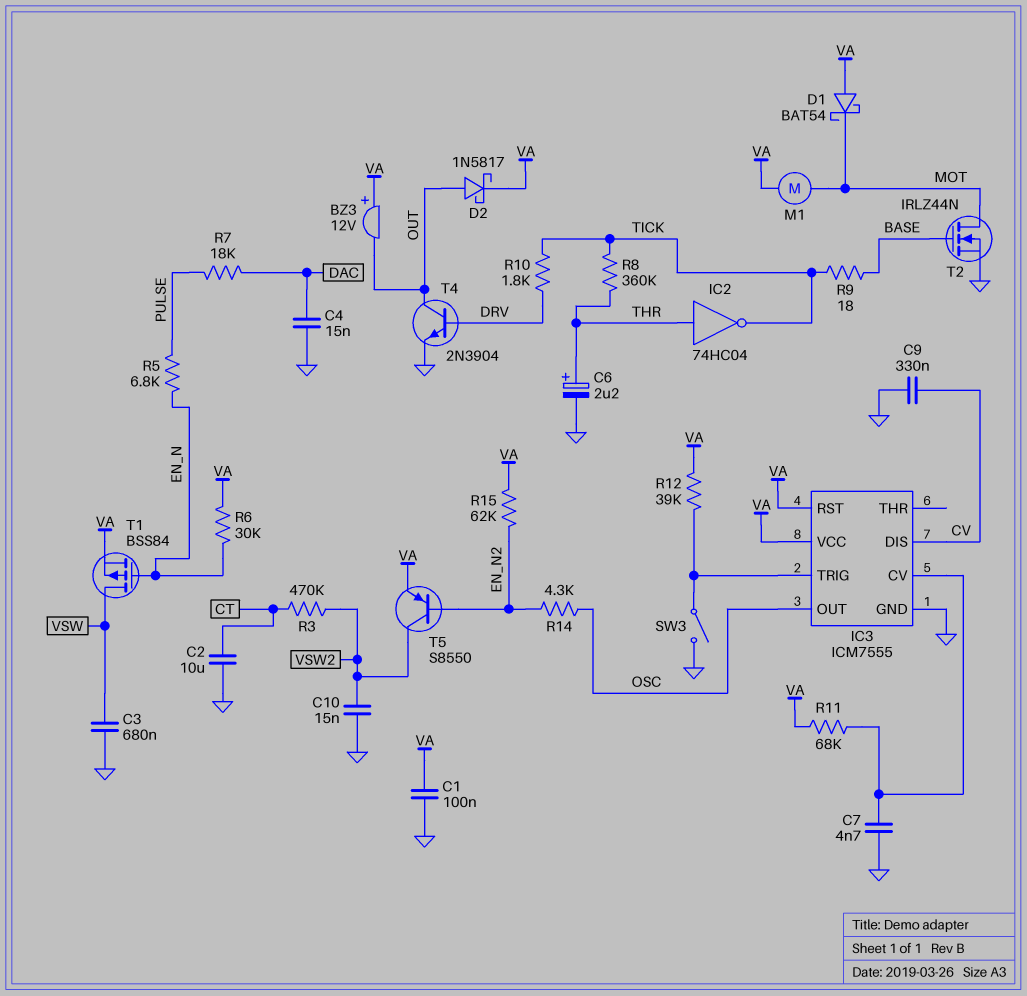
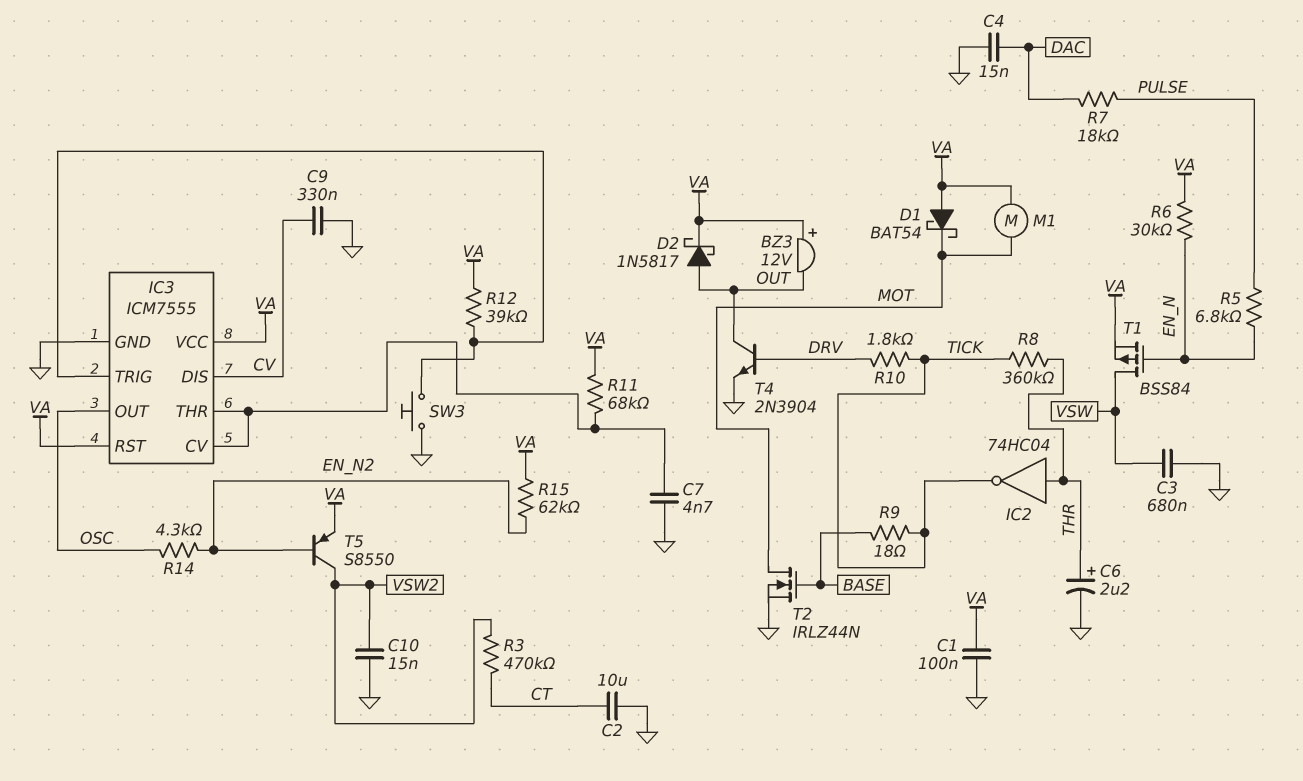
IC3 pin THR: none -> IC3/CV
SW3: switch (GND, IC3/TRIG) -> button (GND, IC3/TRIG)

